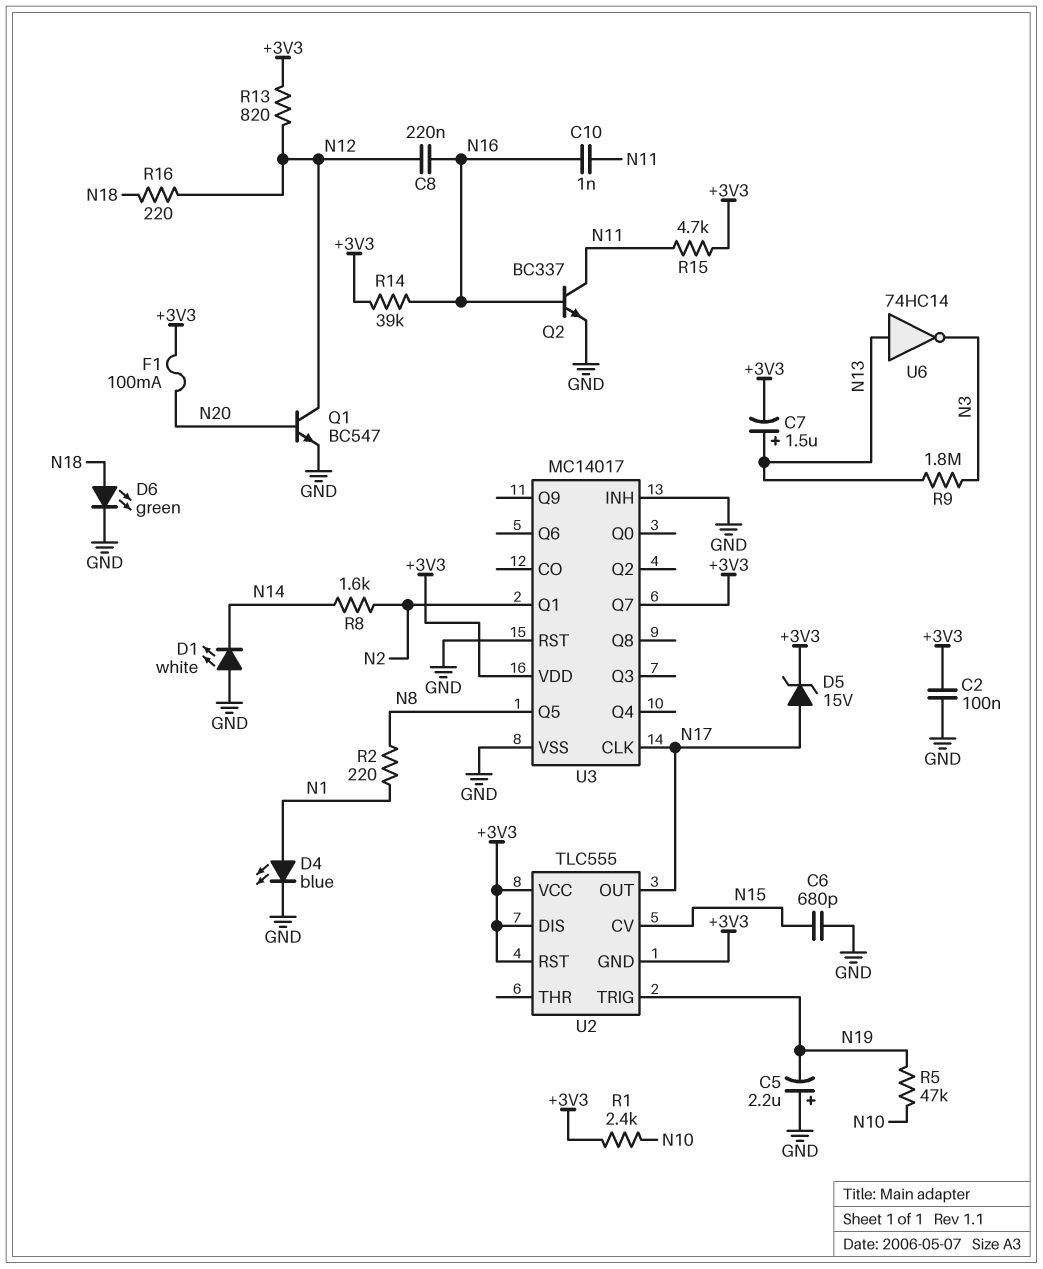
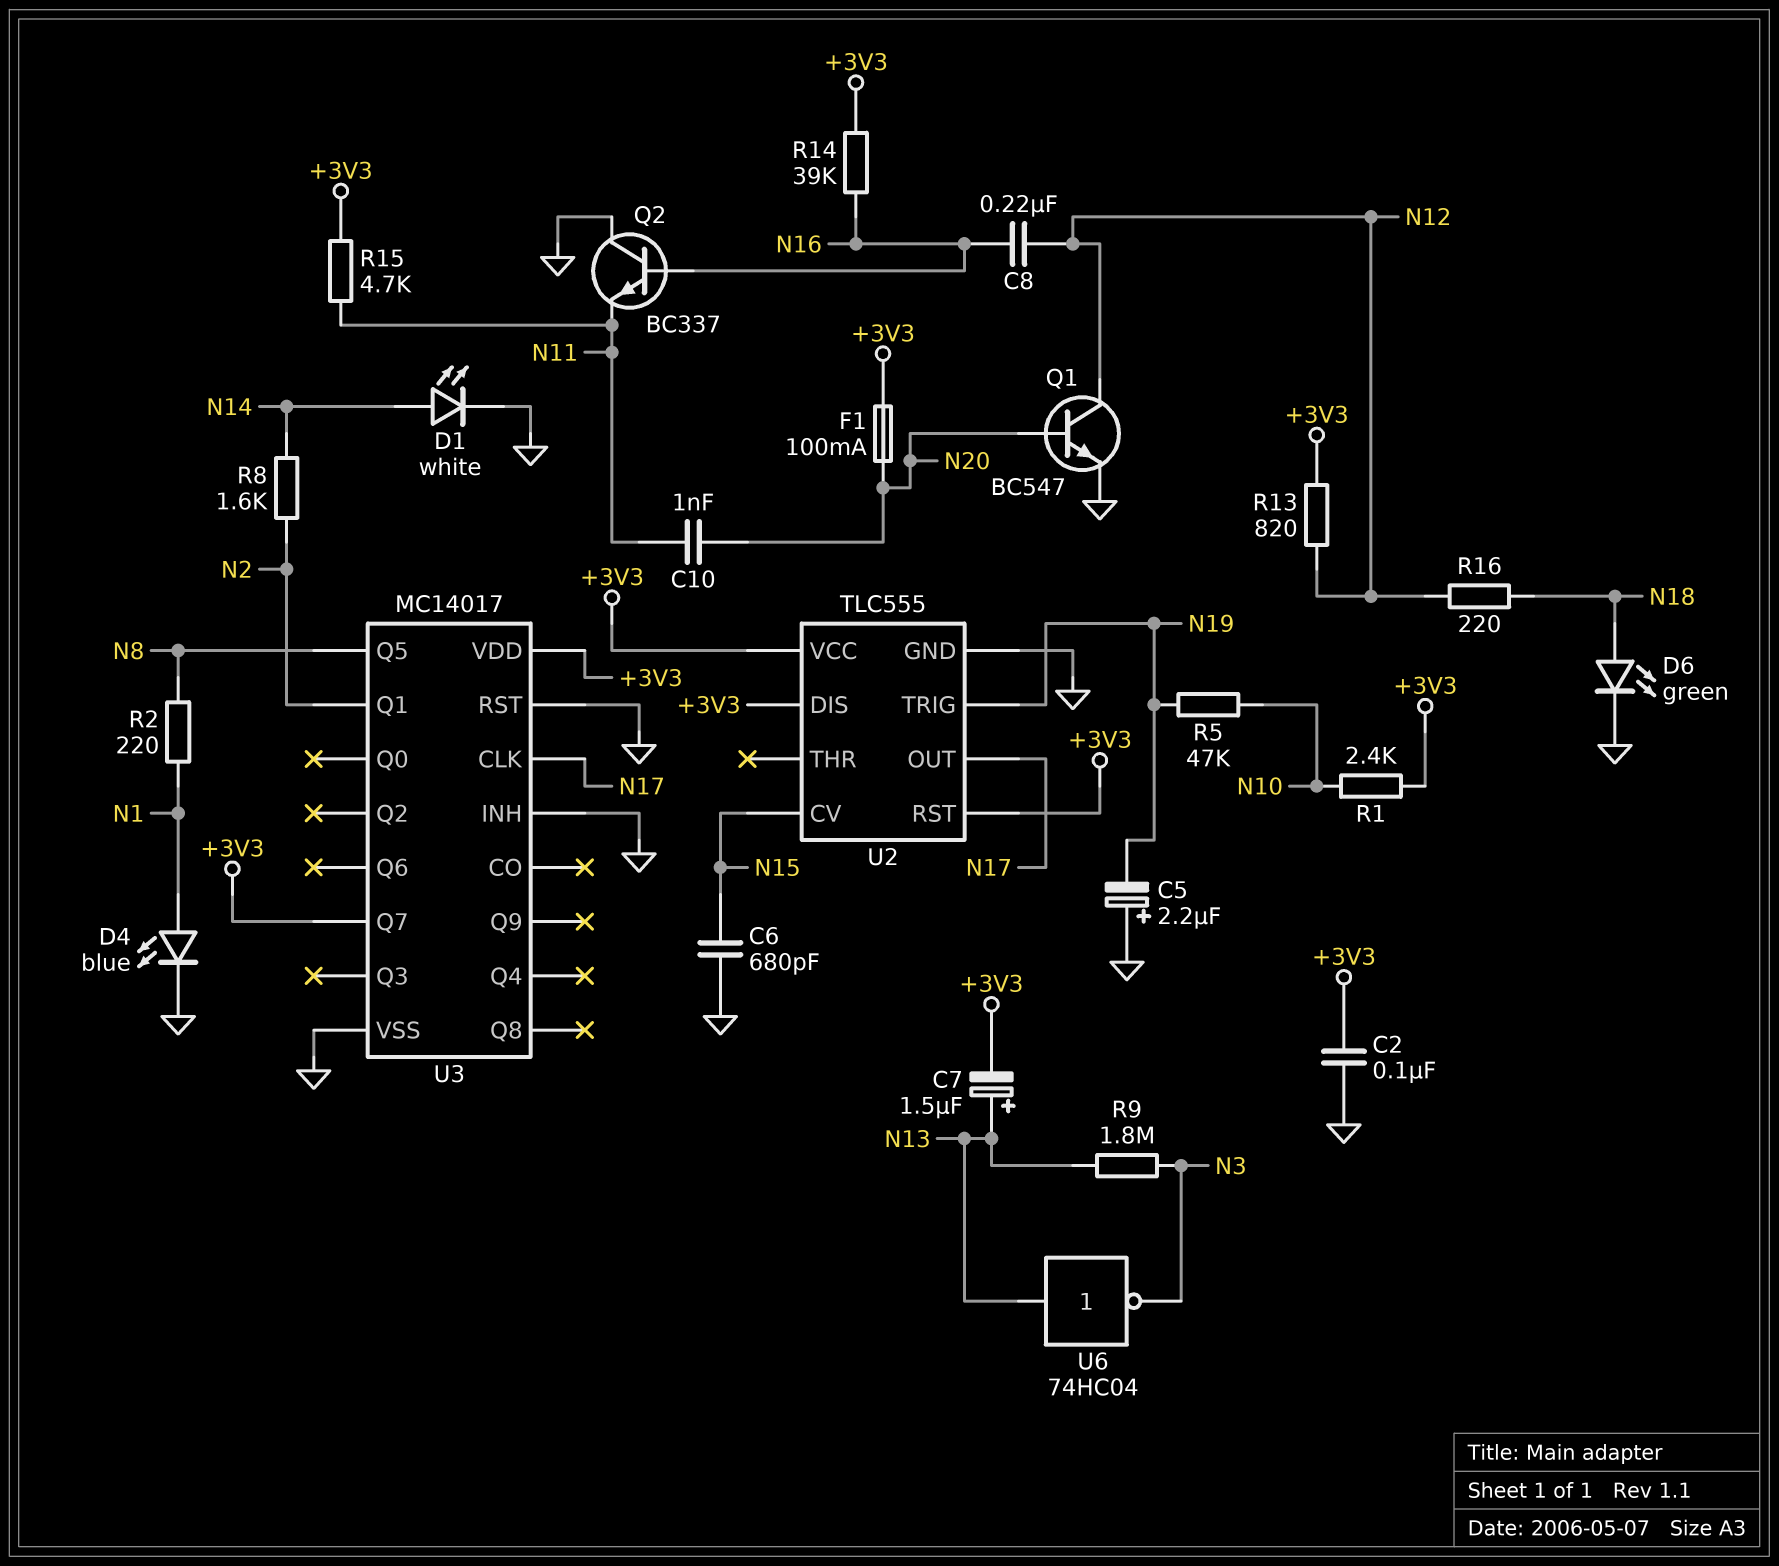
C10: 1nF (N11, N16) -> 1nF (N11, N20)
D1: LED white (A GND, K N14) -> LED white (A N14, K GND)
D5: zener 15V (A N17, K +3V3) -> none
Q2: NPN BC337 (B N16, C N11, E GND) -> NPN BC337 (B N16, C GND, E N11)
U2 pin GND: +3V3 -> GND
U6: NOT 74HC14 (in N13, out N3) -> NOT 74HC04 (in N13, out N3)

